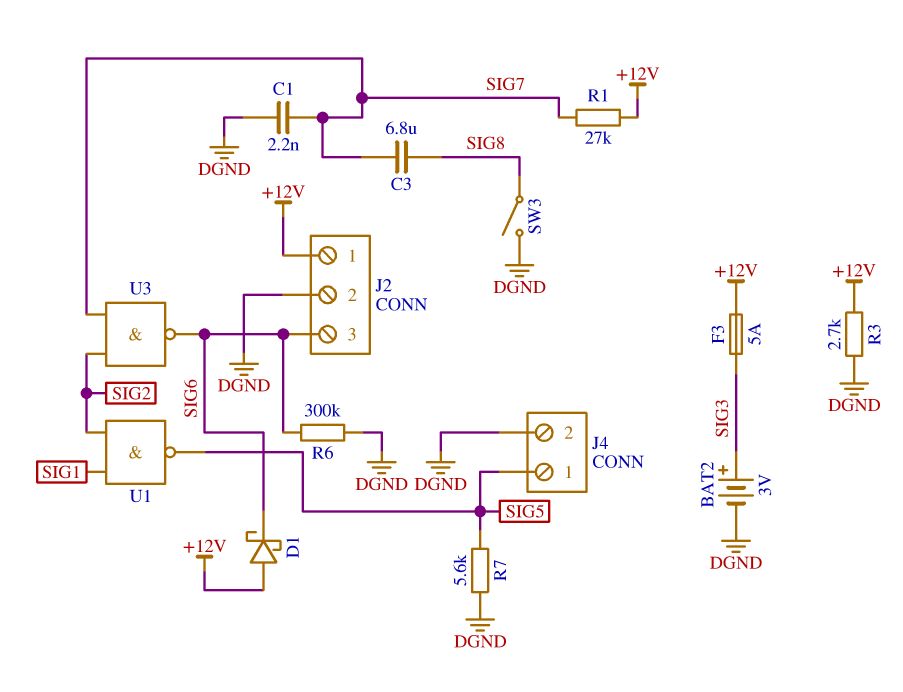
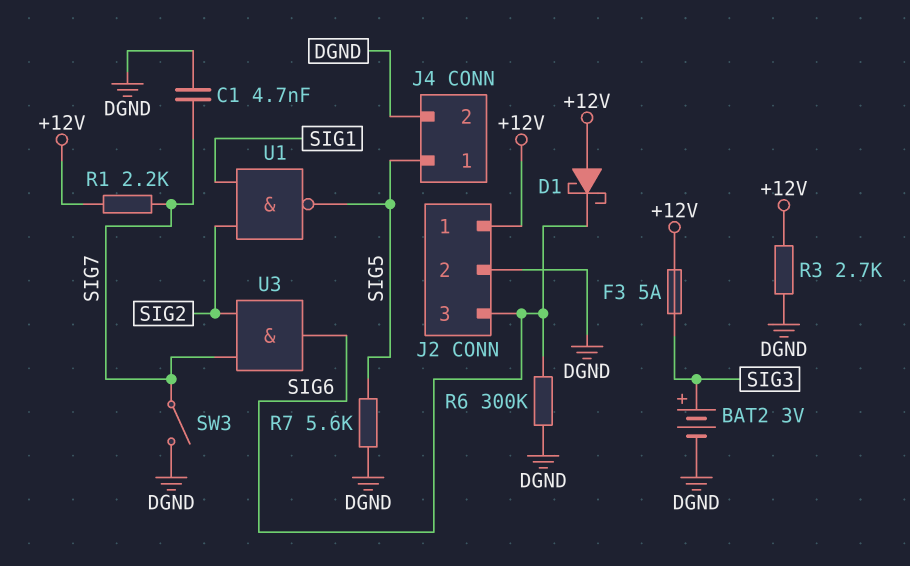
C1: 2.2nF (DGND, SIG7) -> 4.7nF (DGND, SIG7)
C3: 6.8uF (SIG7, SIG8) -> none
R1: 27k (+12V, SIG7) -> 2.2k (+12V, SIG7)
SW3: switch (DGND, SIG8) -> switch (DGND, SIG7)
U3: NAND (in SIG2, in SIG7, out SIG6) -> AND (in SIG2, in SIG7, out SIG6)

